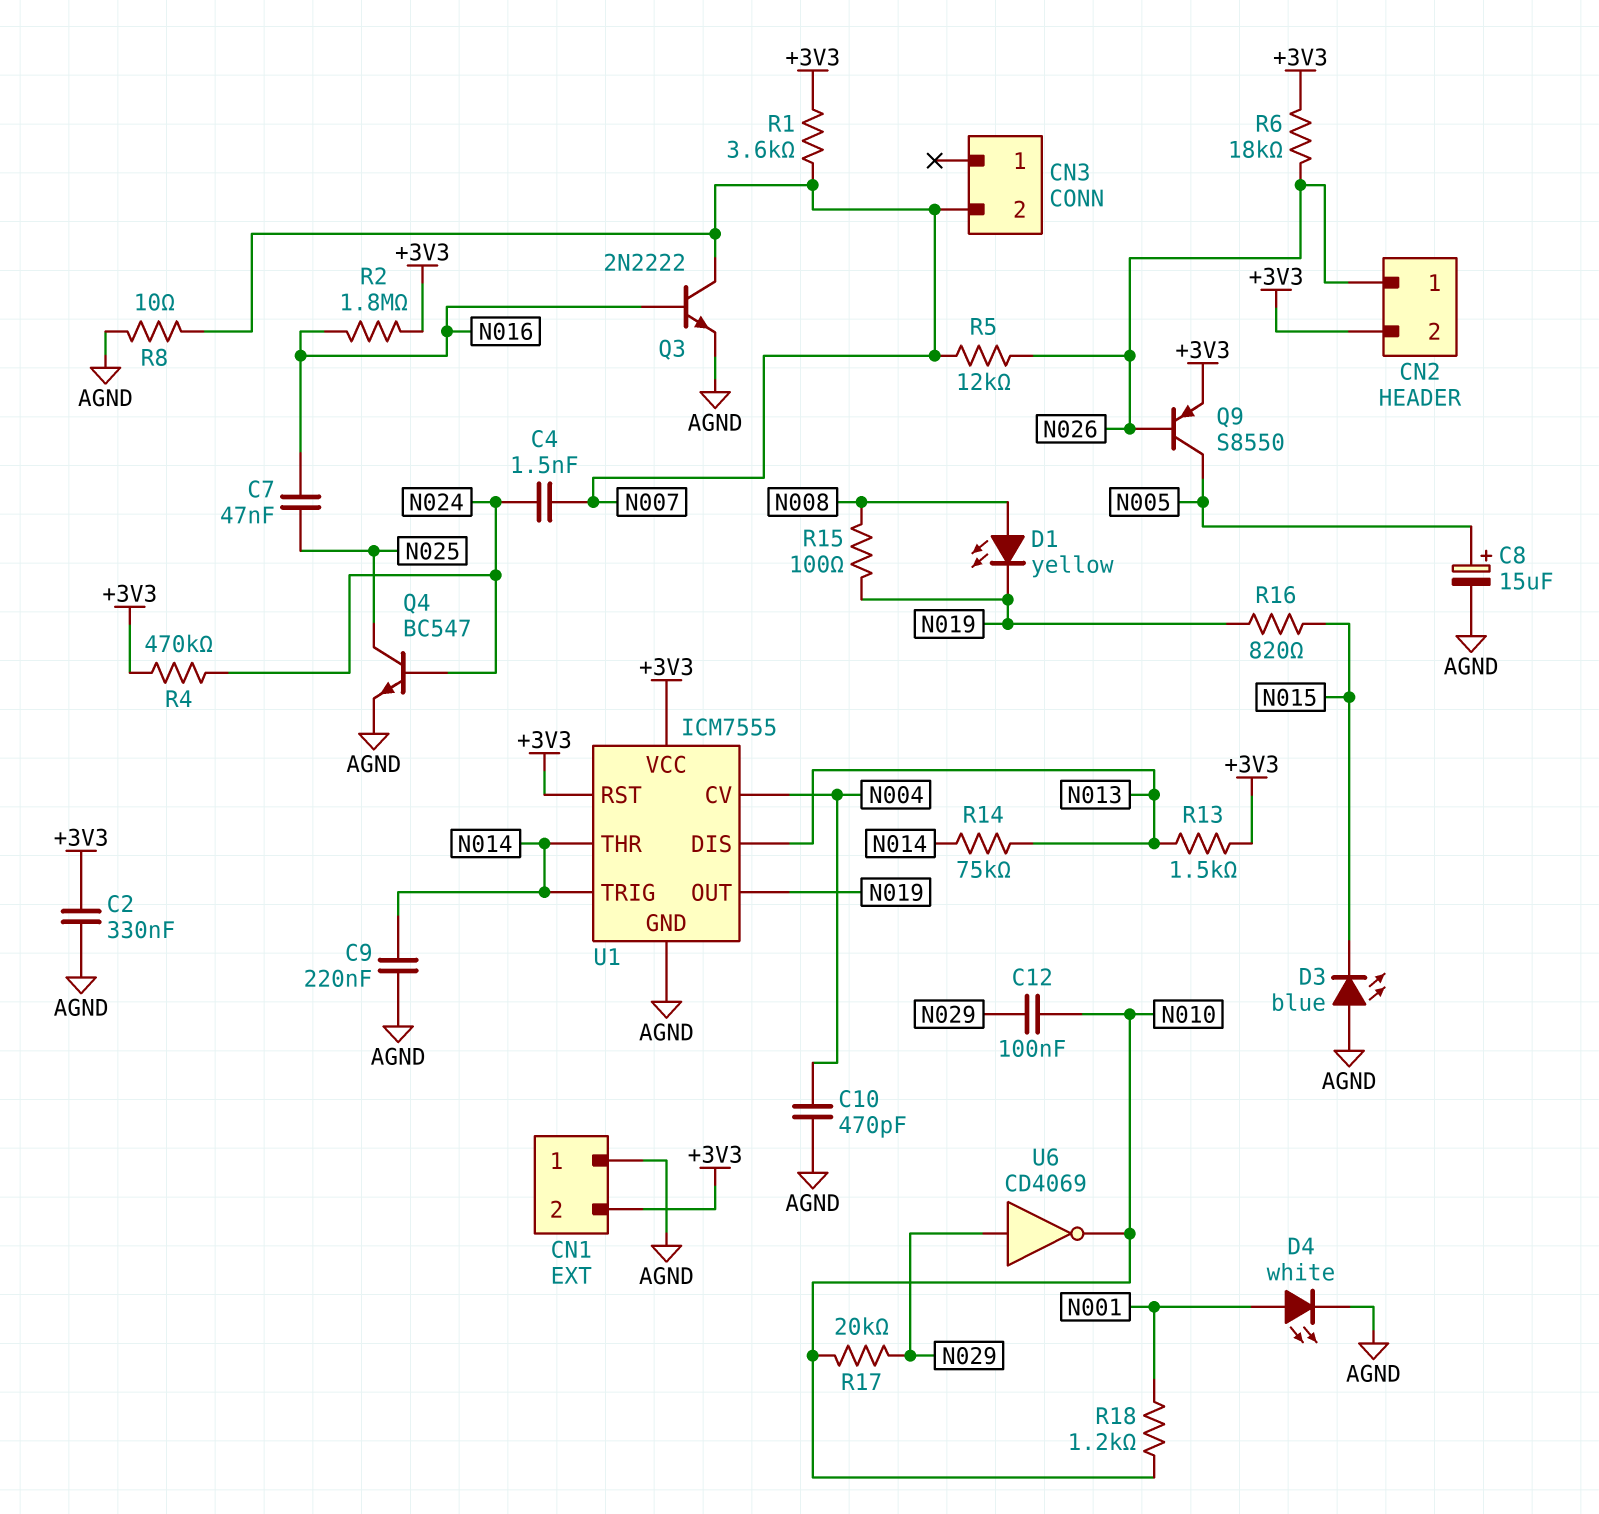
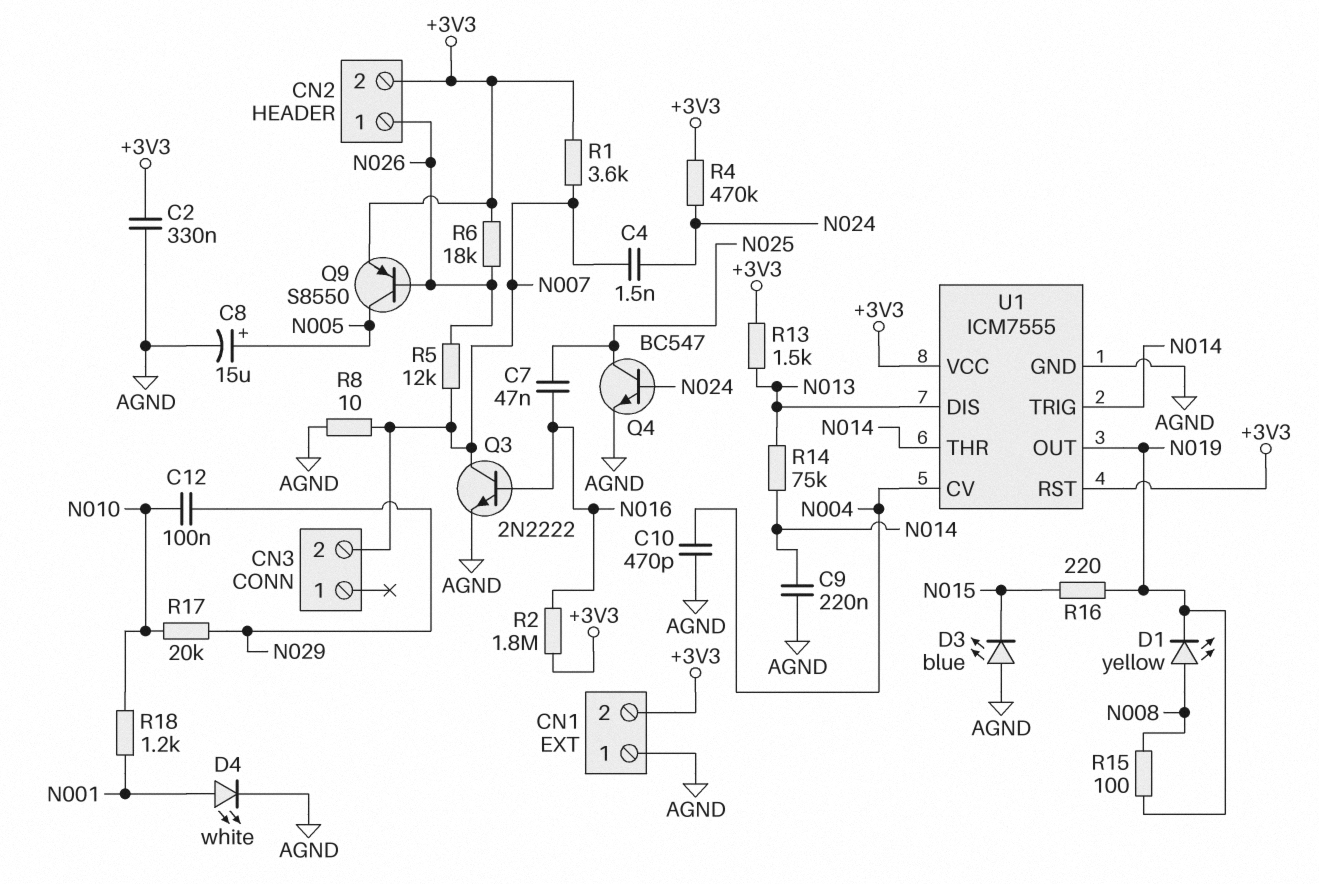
R16: 820 (N015, N019) -> 220 (N015, N019)
U6: NOT CD4069 (in N029, out N010) -> none

